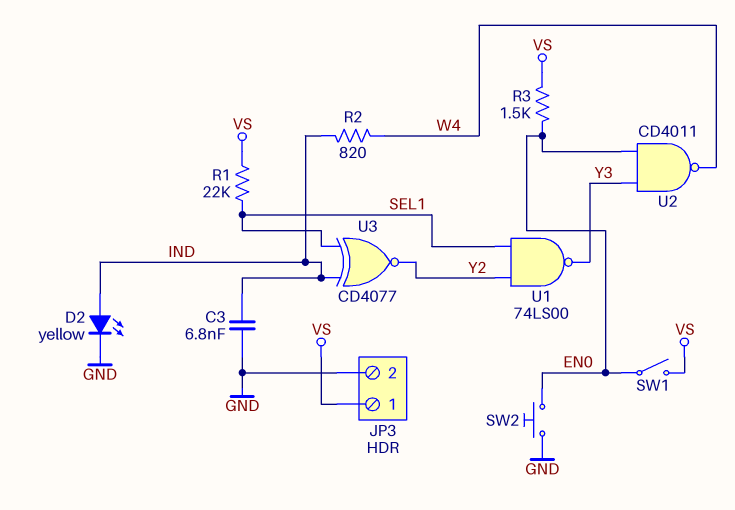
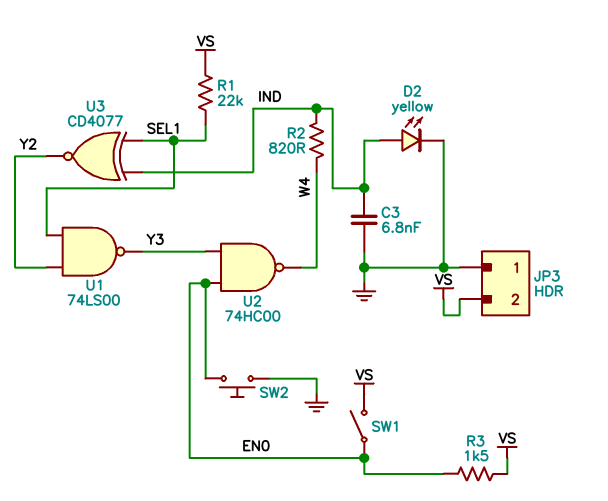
JP3 pin 1: VS -> GND
JP3 pin 2: GND -> VS
U2: NAND CD4011 (in EN0, in Y3, out W4) -> NAND 74HC00 (in EN0, in Y3, out W4)

